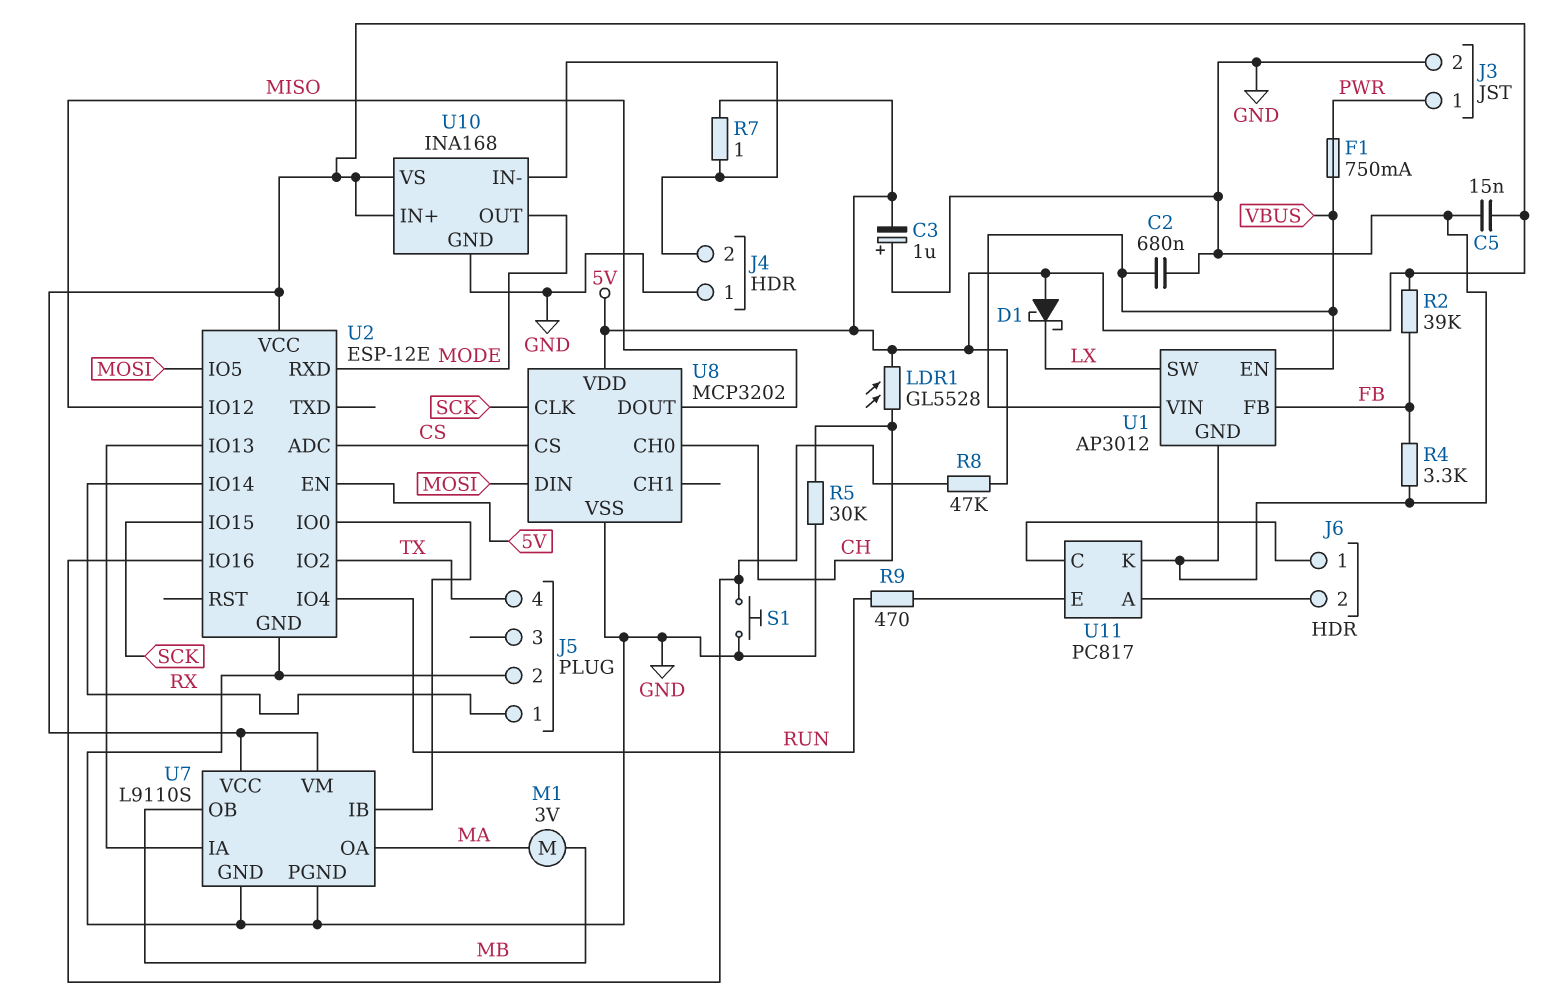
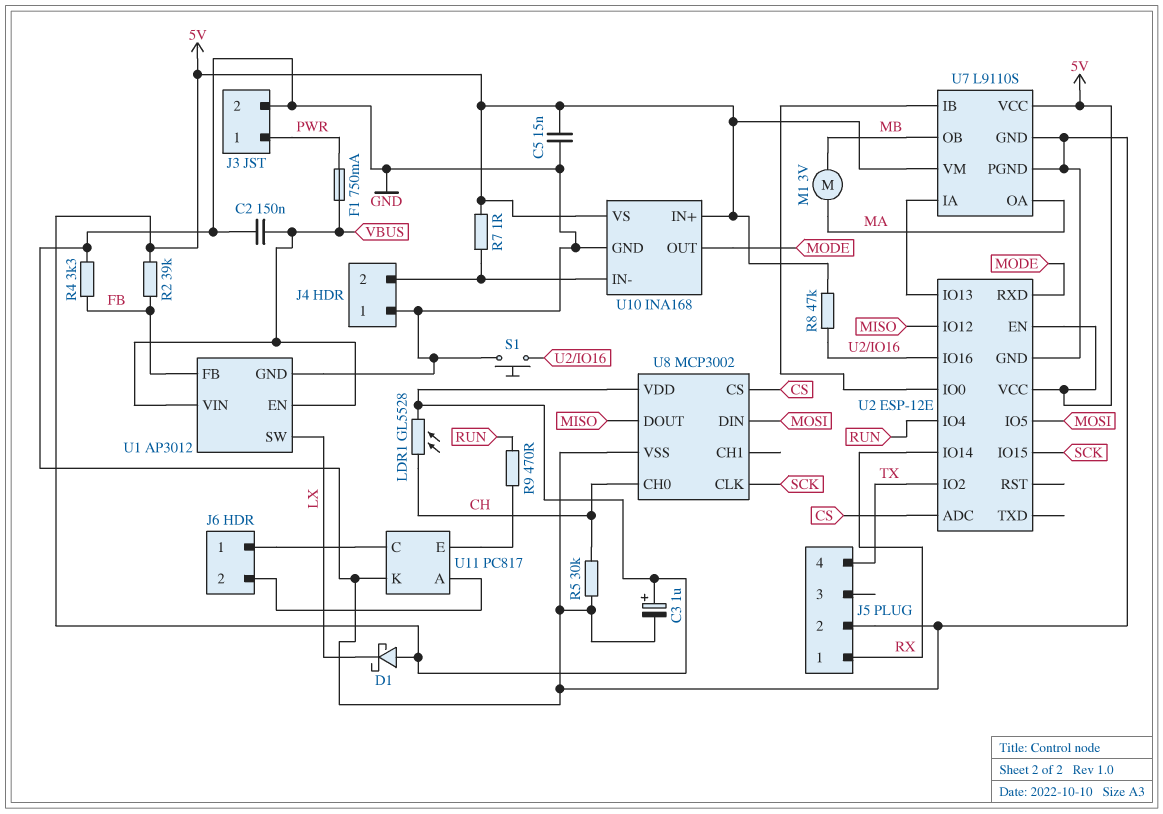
C2: 680nF (GND, VBUS) -> 150nF (GND, VBUS)
C3: 1uF (plus GND, minus 5V) -> 1uF (plus 5V, minus GND)
U8: MCP3202 -> MCP3002

